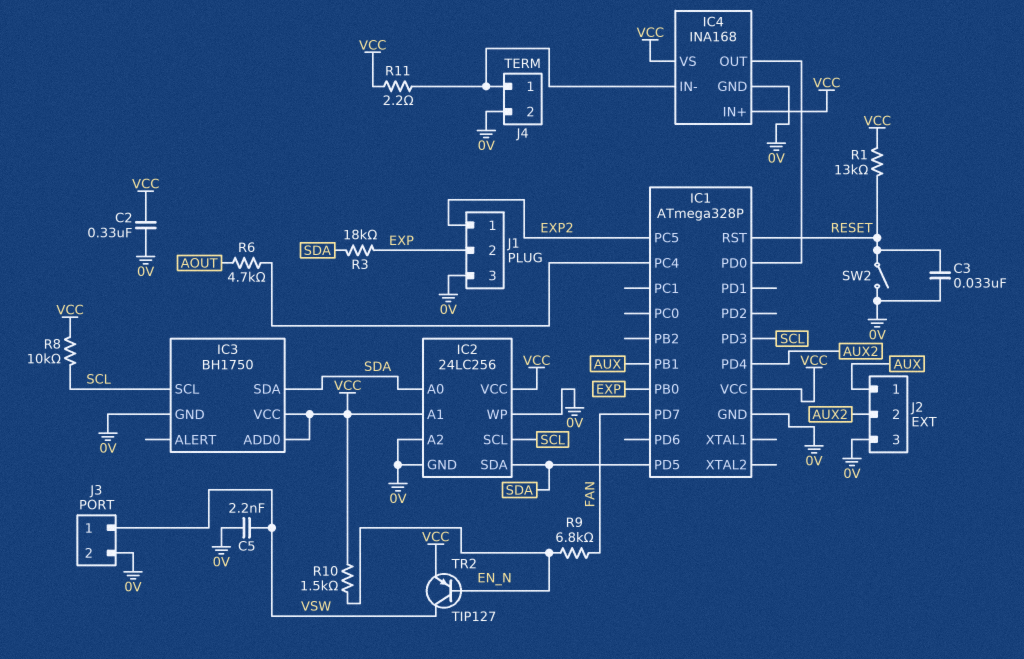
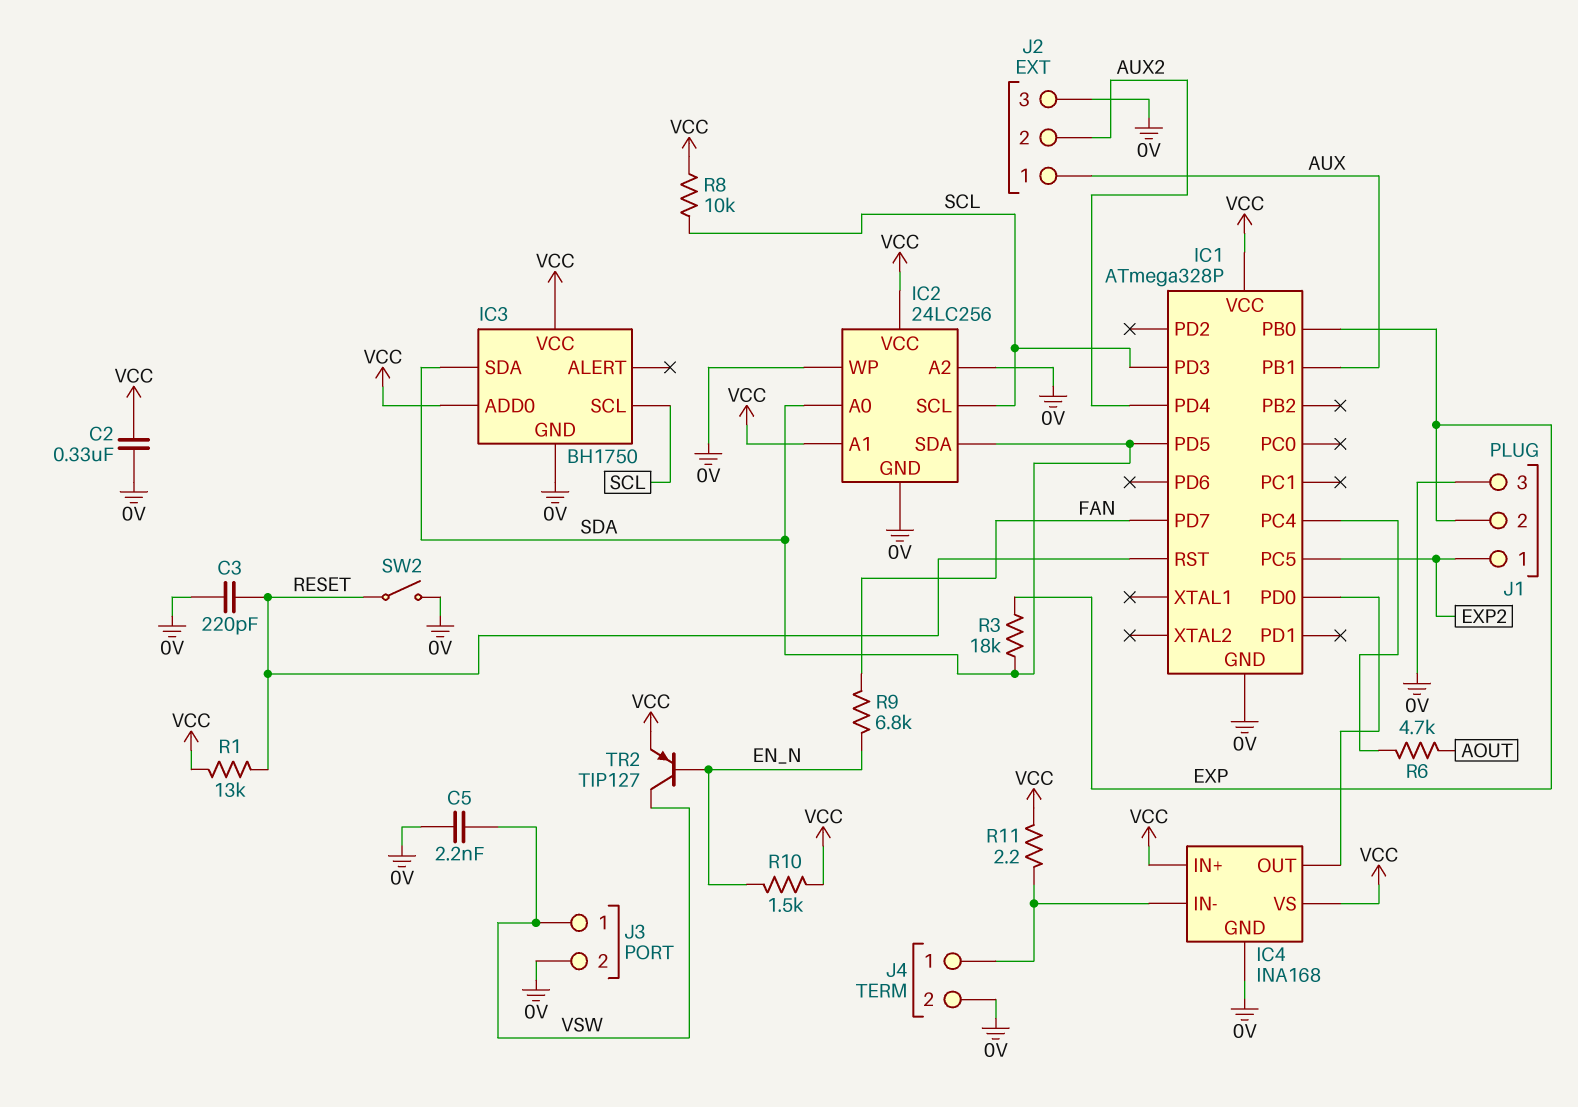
C3: 33nF (0V, RESET) -> 220pF (0V, RESET)

